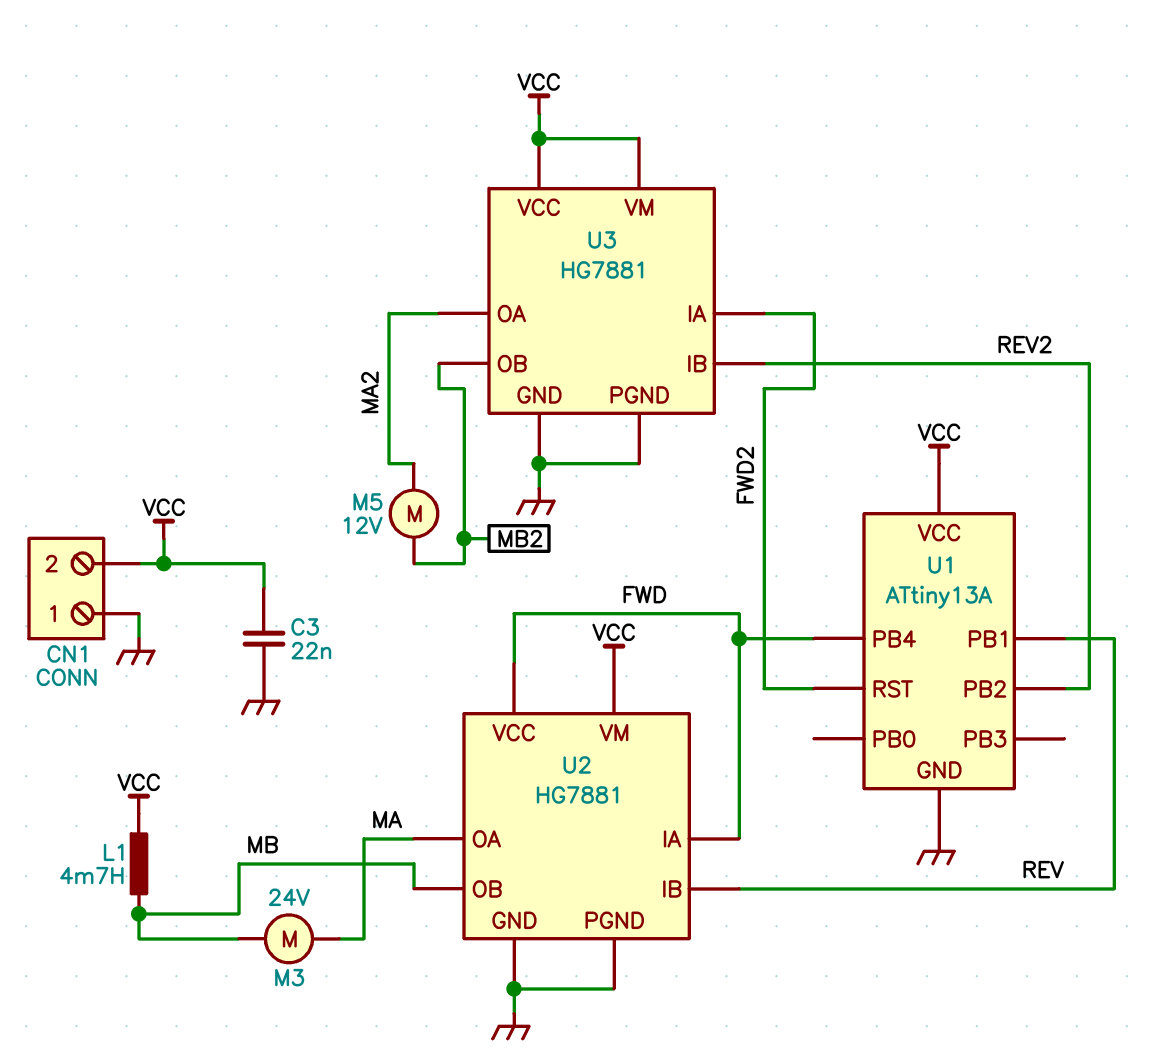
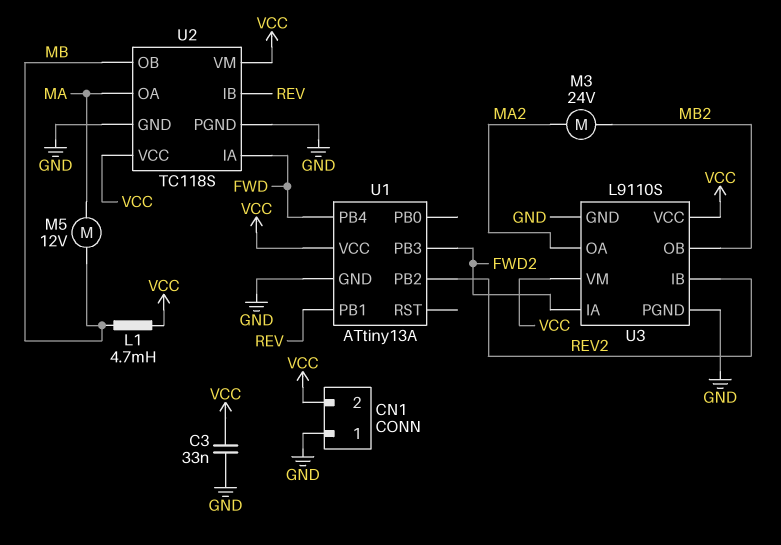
C3: 22nF (GND, VCC) -> 33nF (GND, VCC)
M3: motor 24V (MA, MB) -> motor 24V (MA2, MB2)
M5: motor 12V (MA2, MB2) -> motor 12V (MA, MB)
U1 pin PB3: none -> FWD2
U1 pin RST: FWD2 -> none
U2: HG7881 -> TC118S
U2 pin VCC: FWD -> VCC
U3: HG7881 -> L9110S

